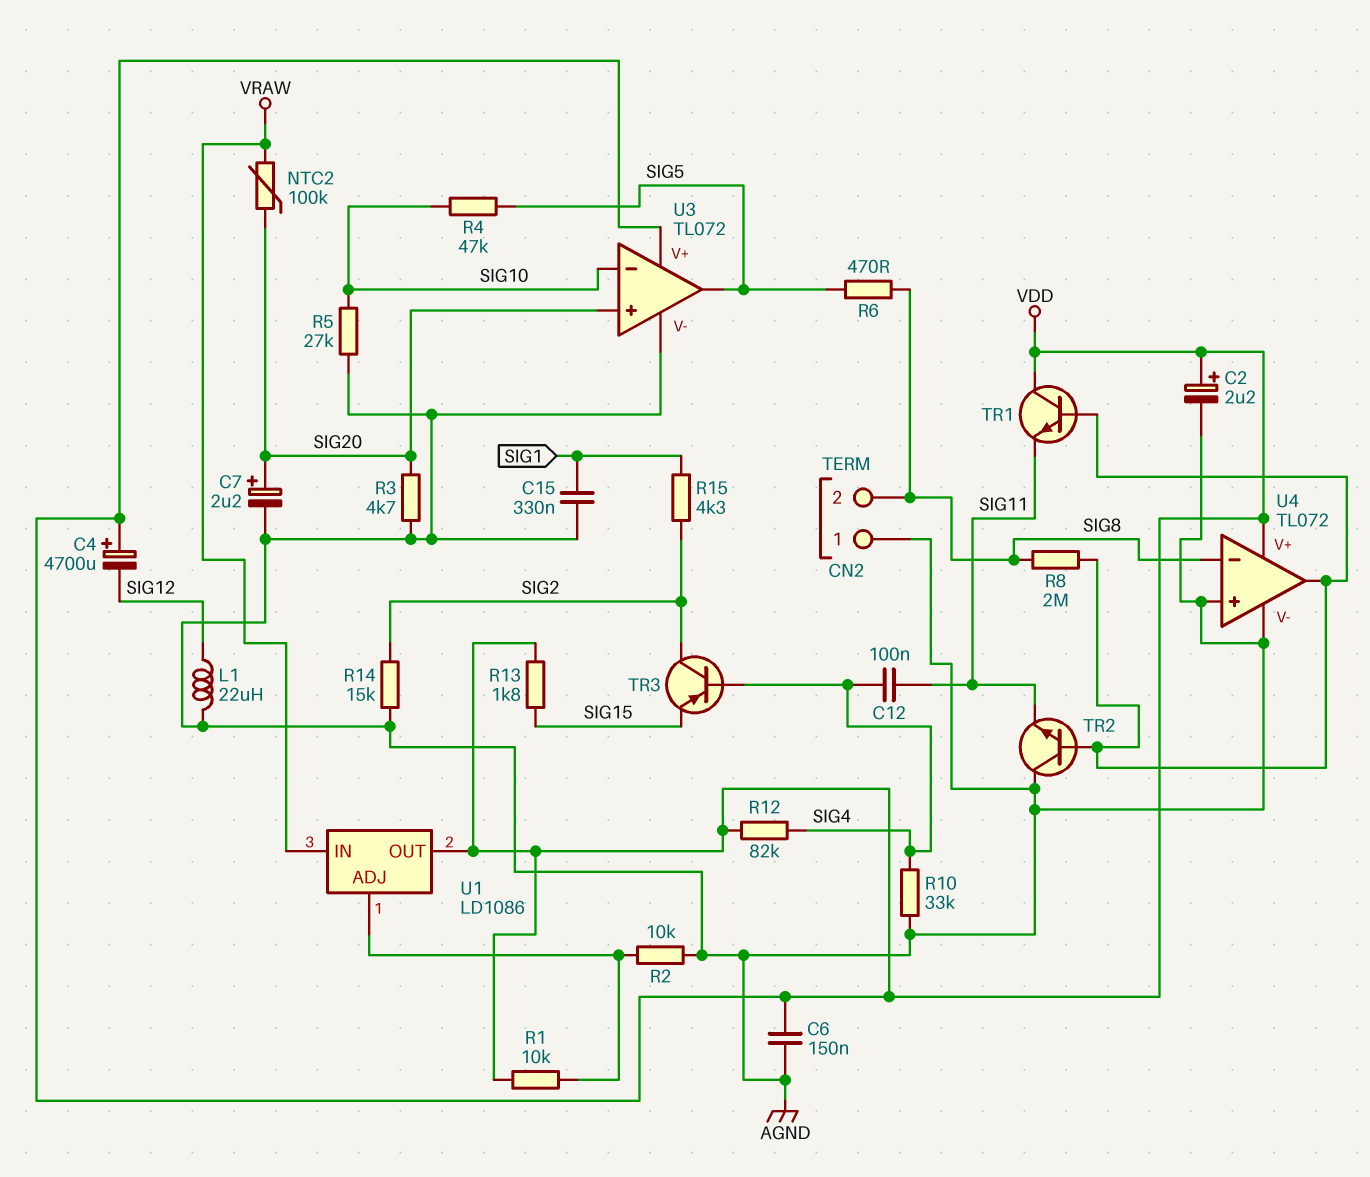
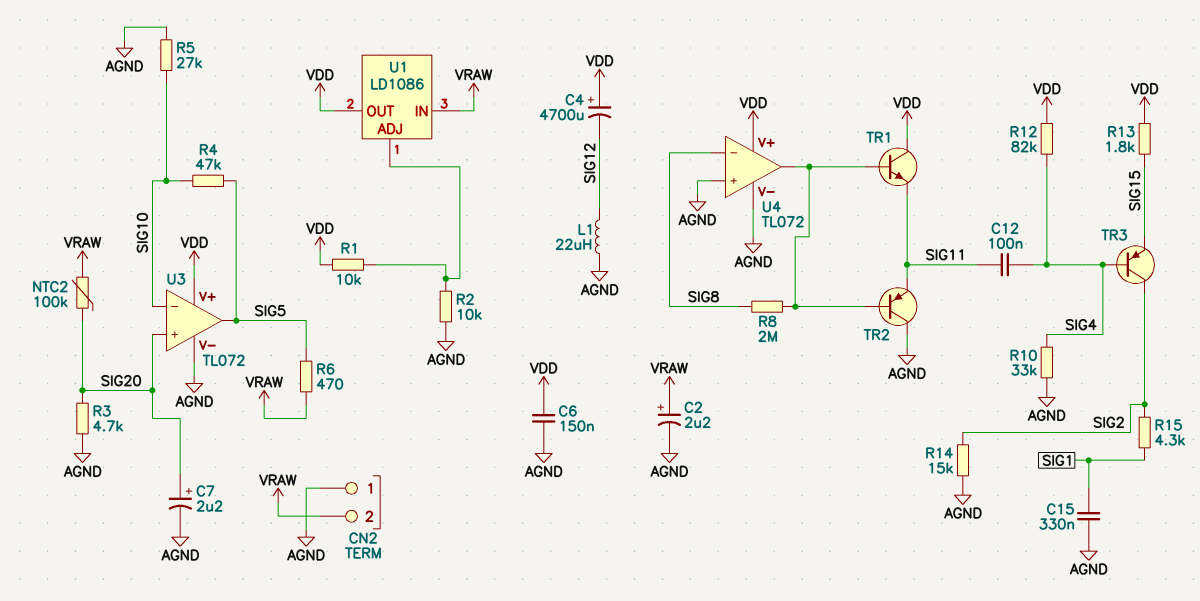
C2: 2.2uF (plus VDD, minus AGND) -> 2.2uF (plus VRAW, minus AGND)
CN2 pin 2: SIG8 -> VRAW
R6: 470 (SIG5, SIG8) -> 470 (SIG5, VRAW)
TR2: NPN (B U4/out, C AGND, E SIG11) -> PNP (B U4/out, C AGND, E SIG11)

